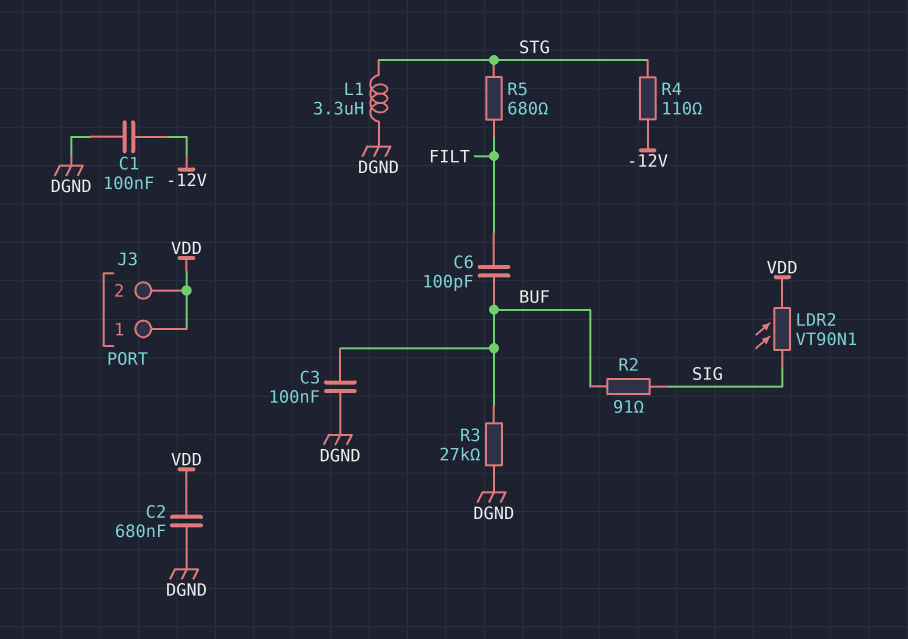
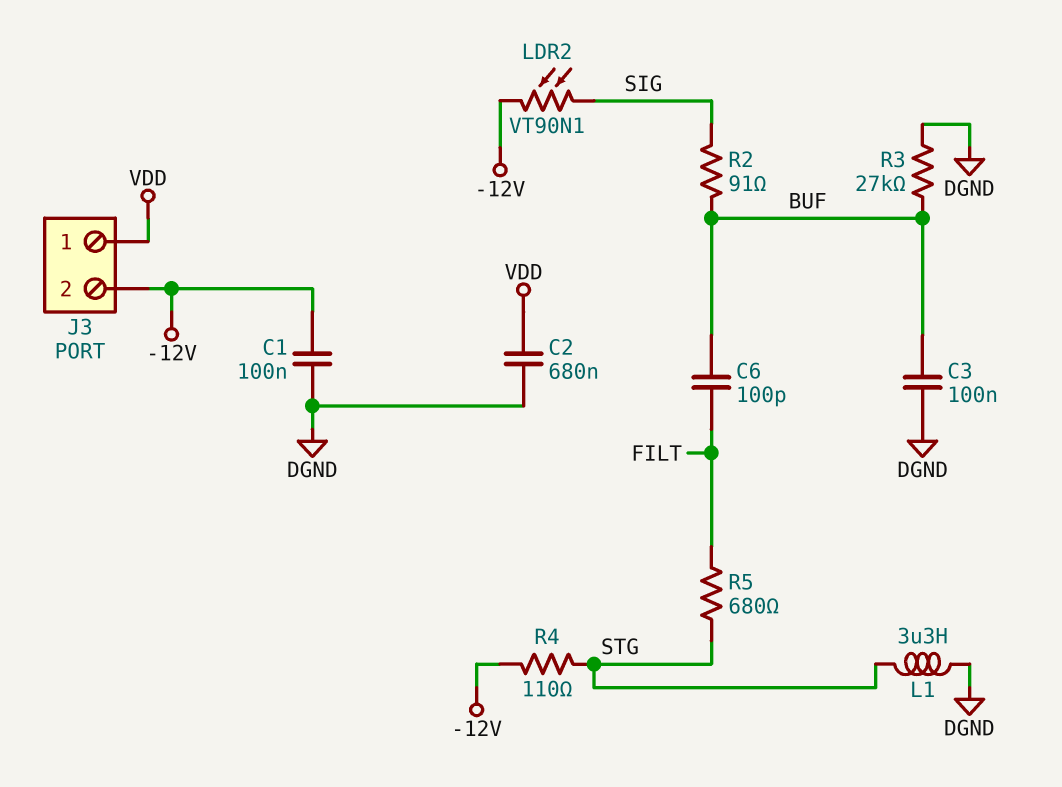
J3 pin 2: VDD -> -12V
LDR2: VT90N1 (SIG, VDD) -> VT90N1 (-12V, SIG)

